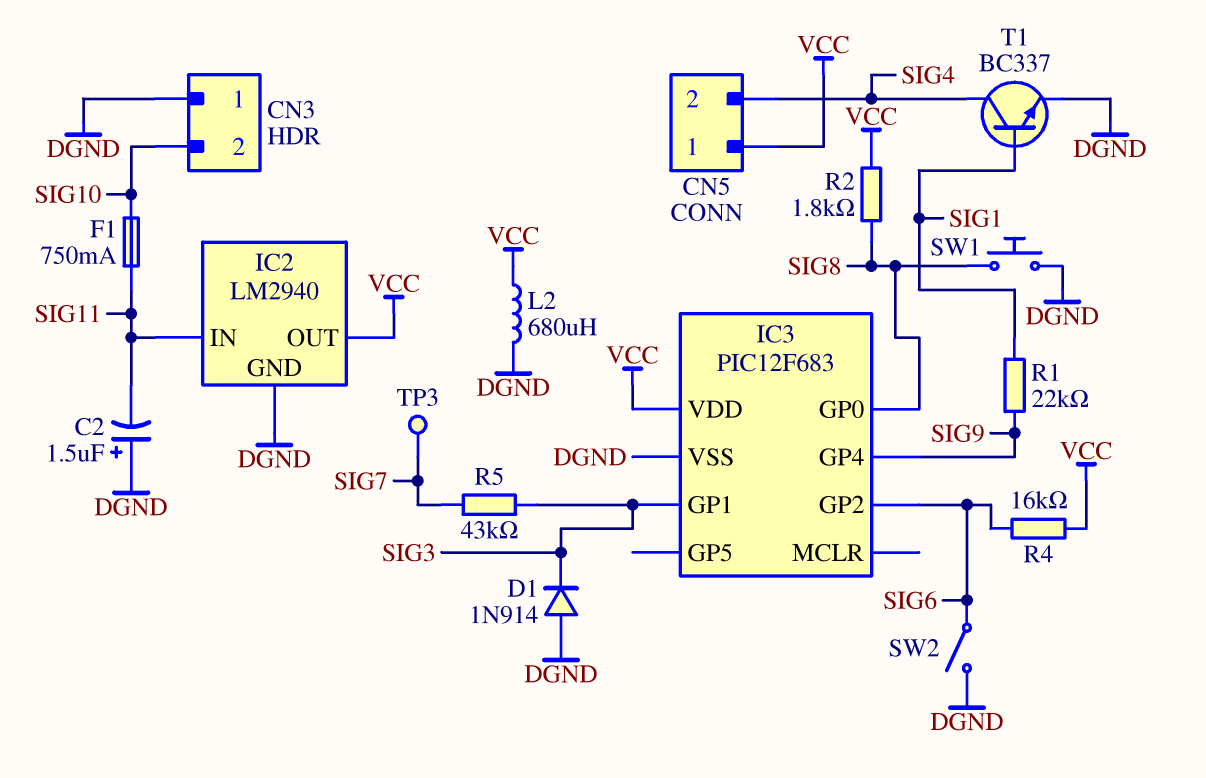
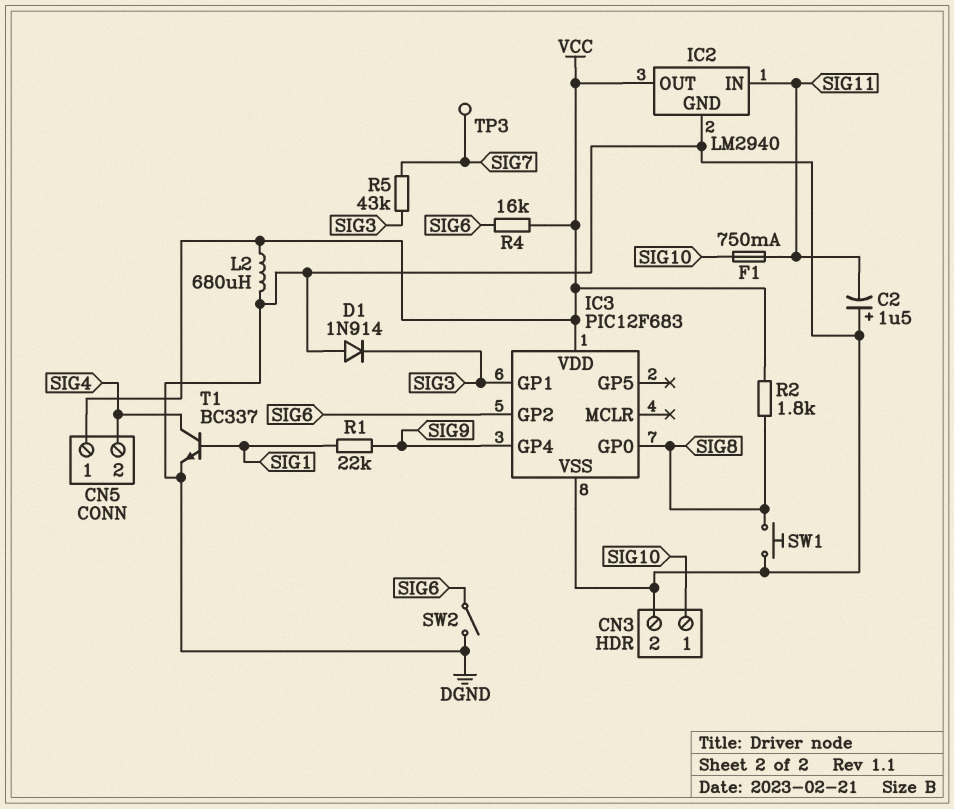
CN3 pin 1: DGND -> SIG10
CN3 pin 2: SIG10 -> DGND

